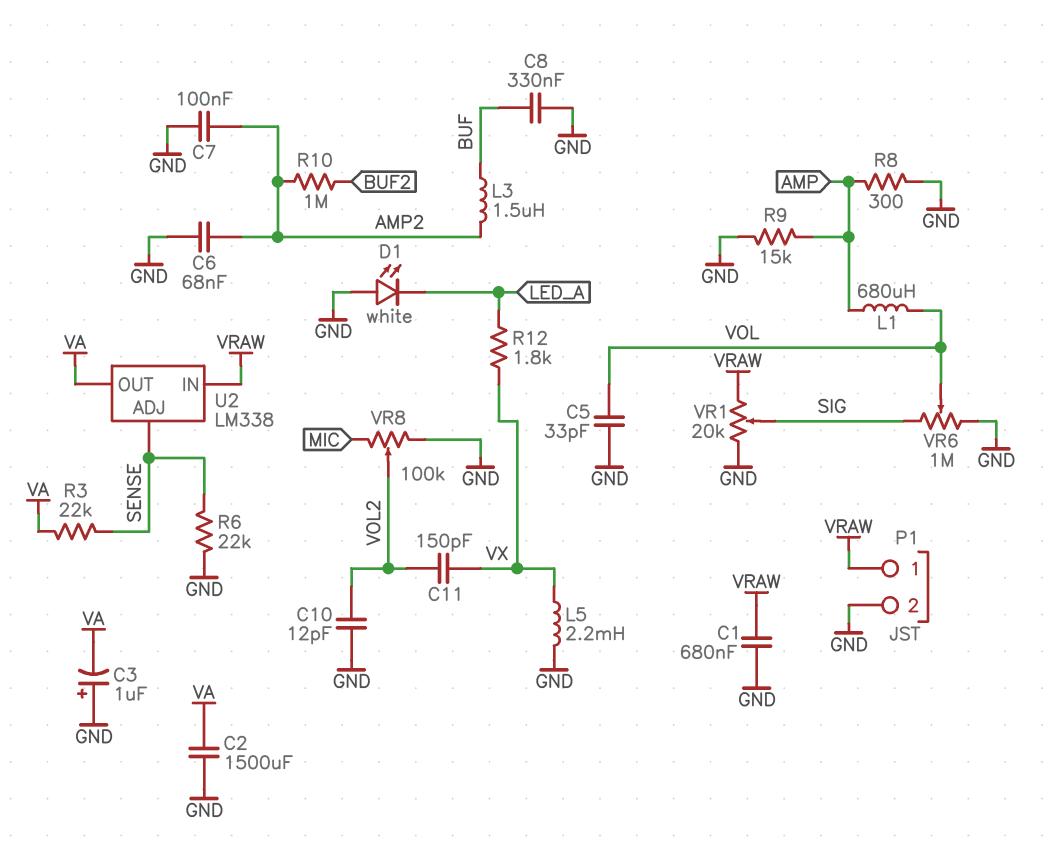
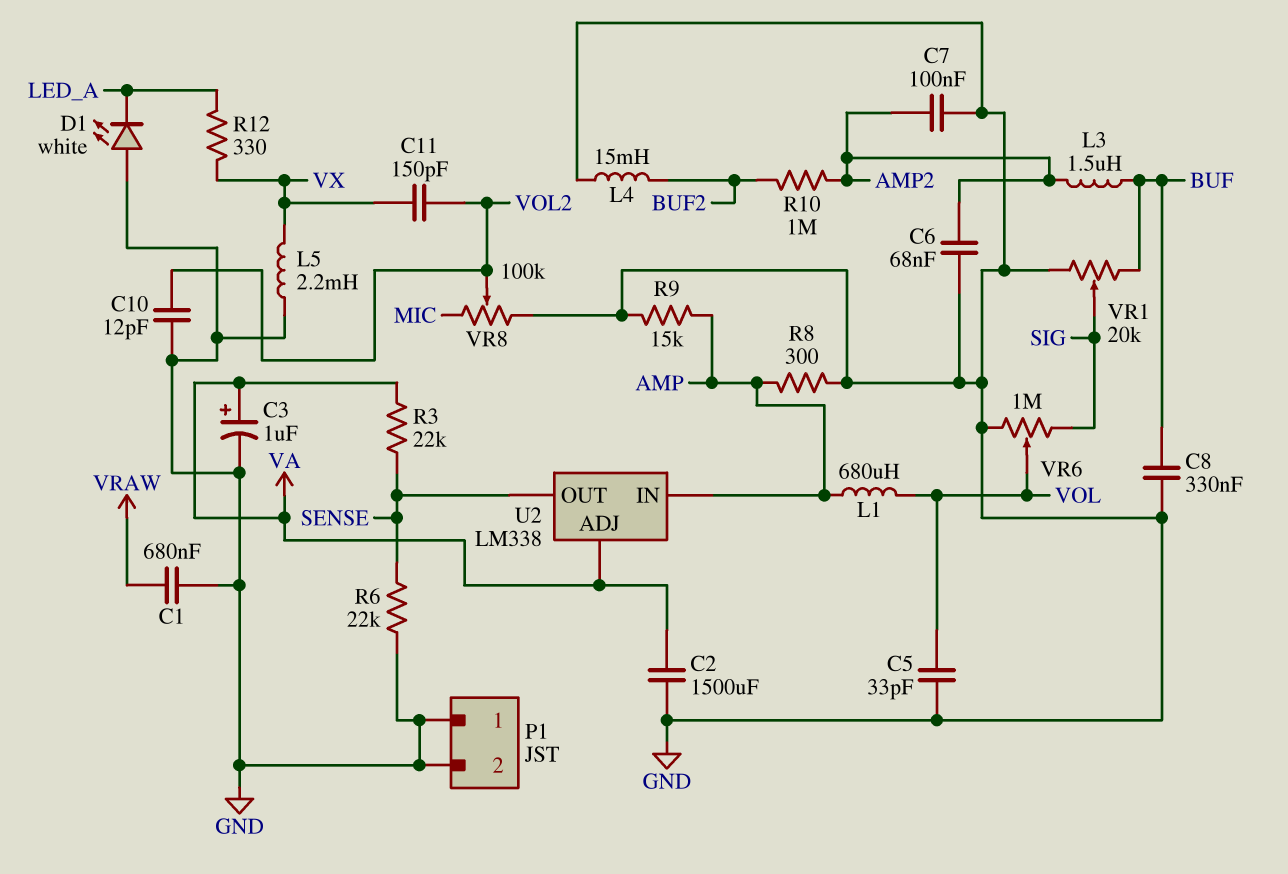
C3: 1uF (plus GND, minus VA) -> 1uF (plus VA, minus GND)
L4: none -> 15mH (BUF2, GND)
P1 pin 1: VRAW -> GND
R12: 1.8k (LED_A, VX) -> 330 (LED_A, VX)
U2 pin ADJ: SENSE -> VA
U2 pin IN: VRAW -> AMP
U2 pin OUT: VA -> SENSE
VR1: 20k (GND, VRAW, wiper SIG) -> 20k (BUF, GND, wiper SIG)

